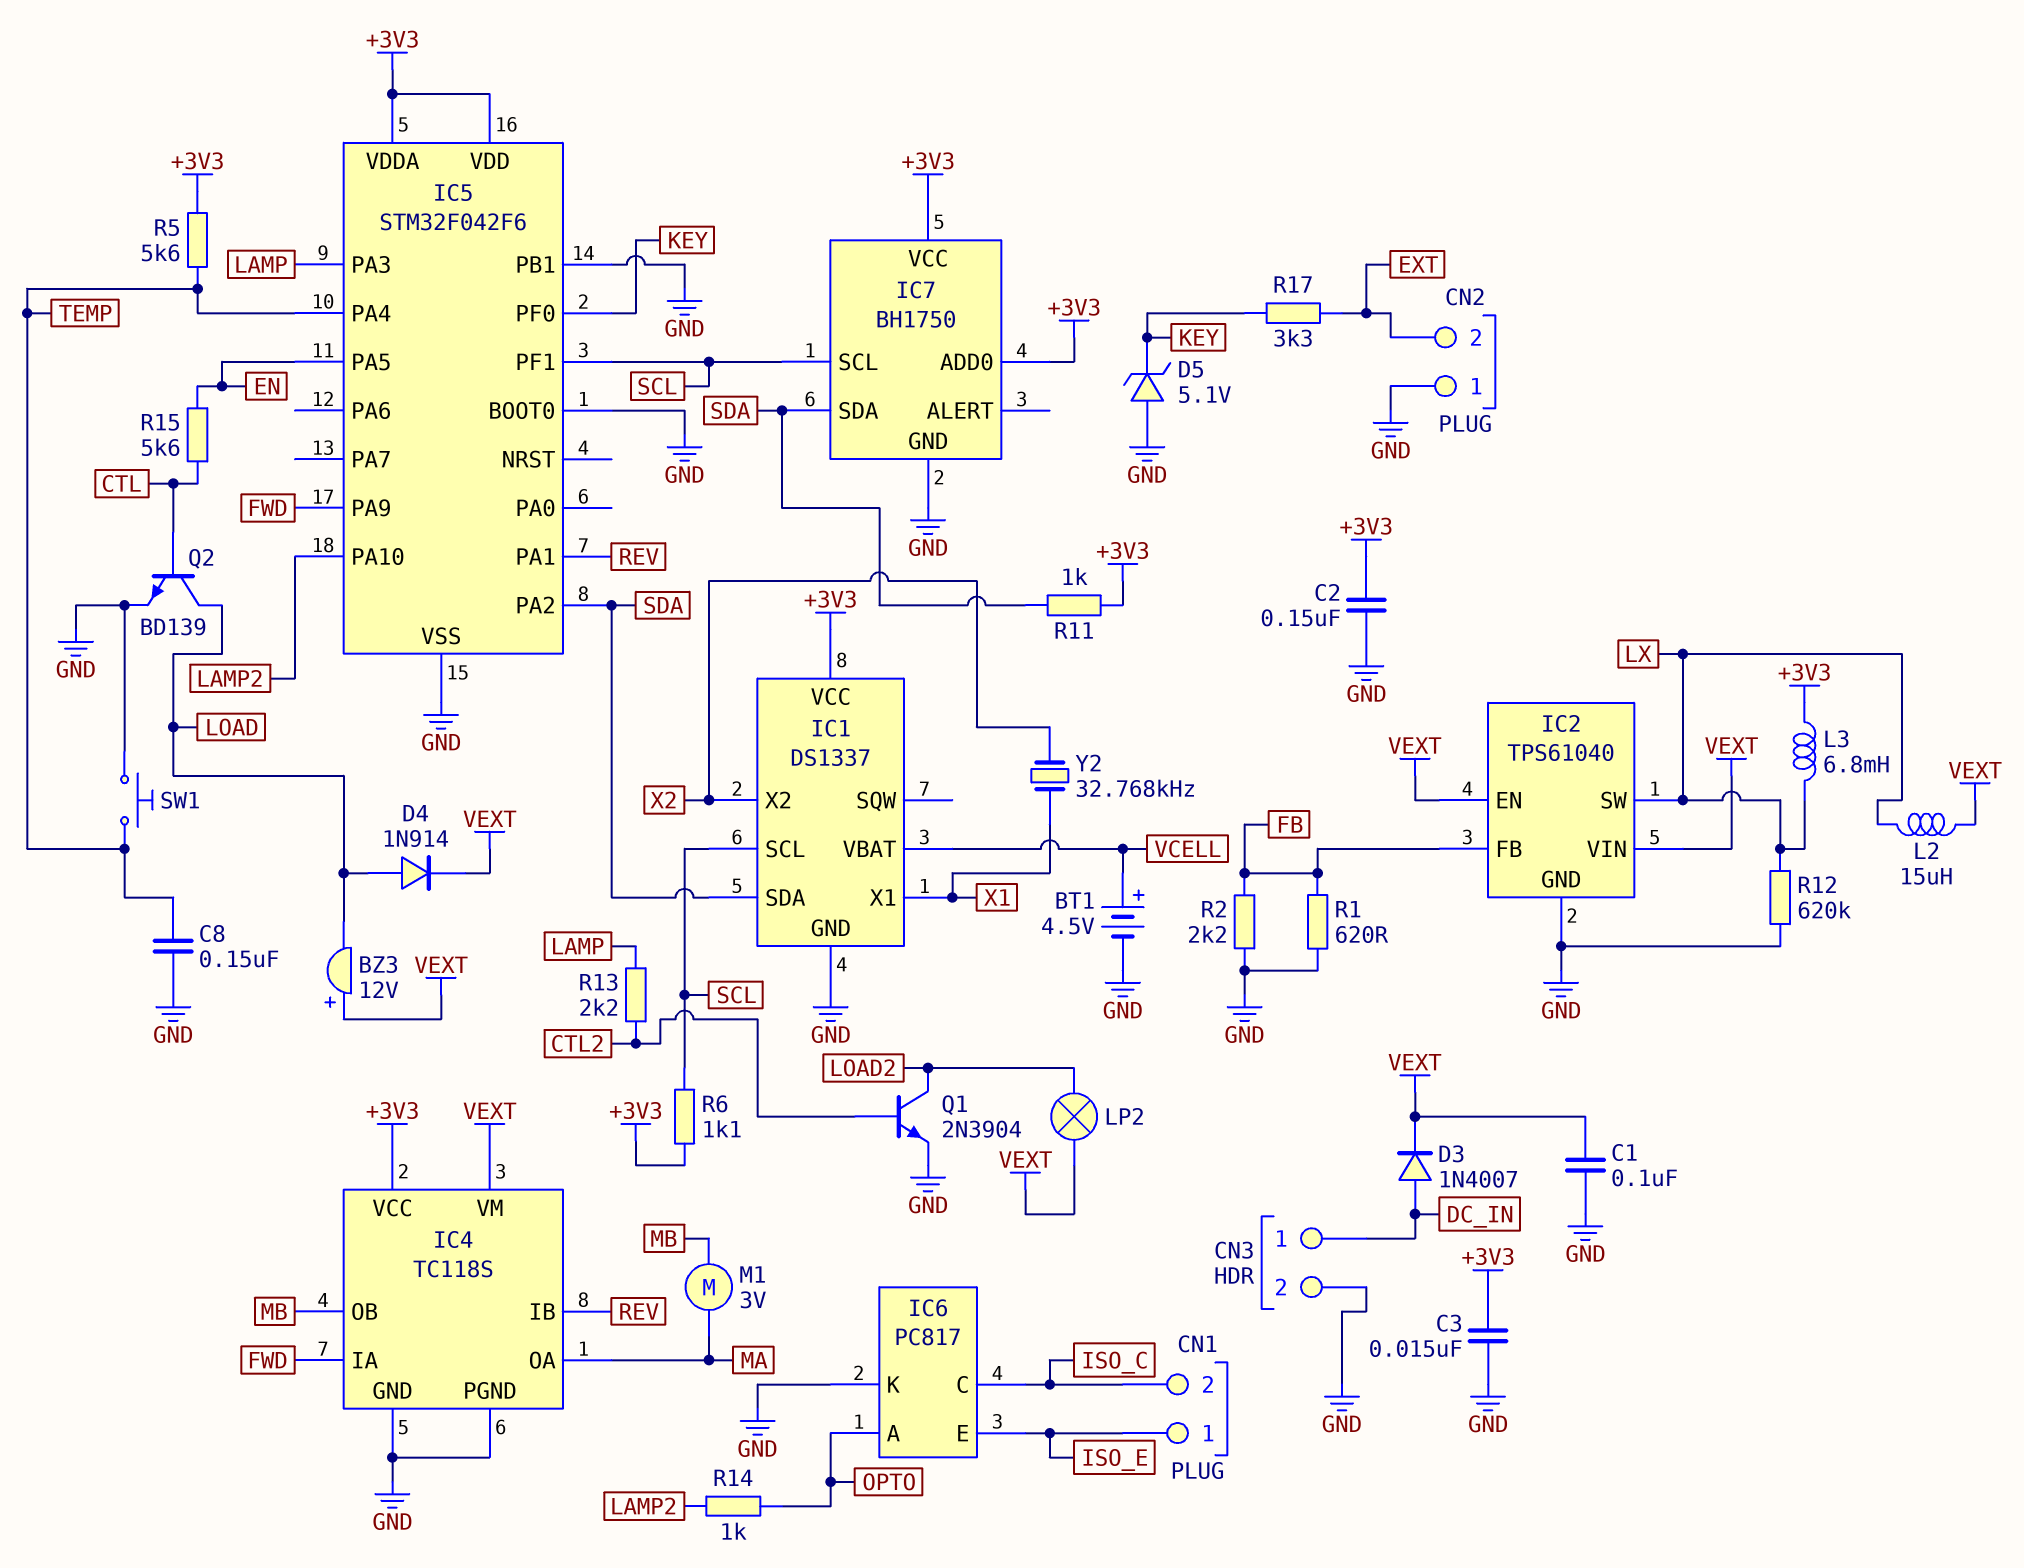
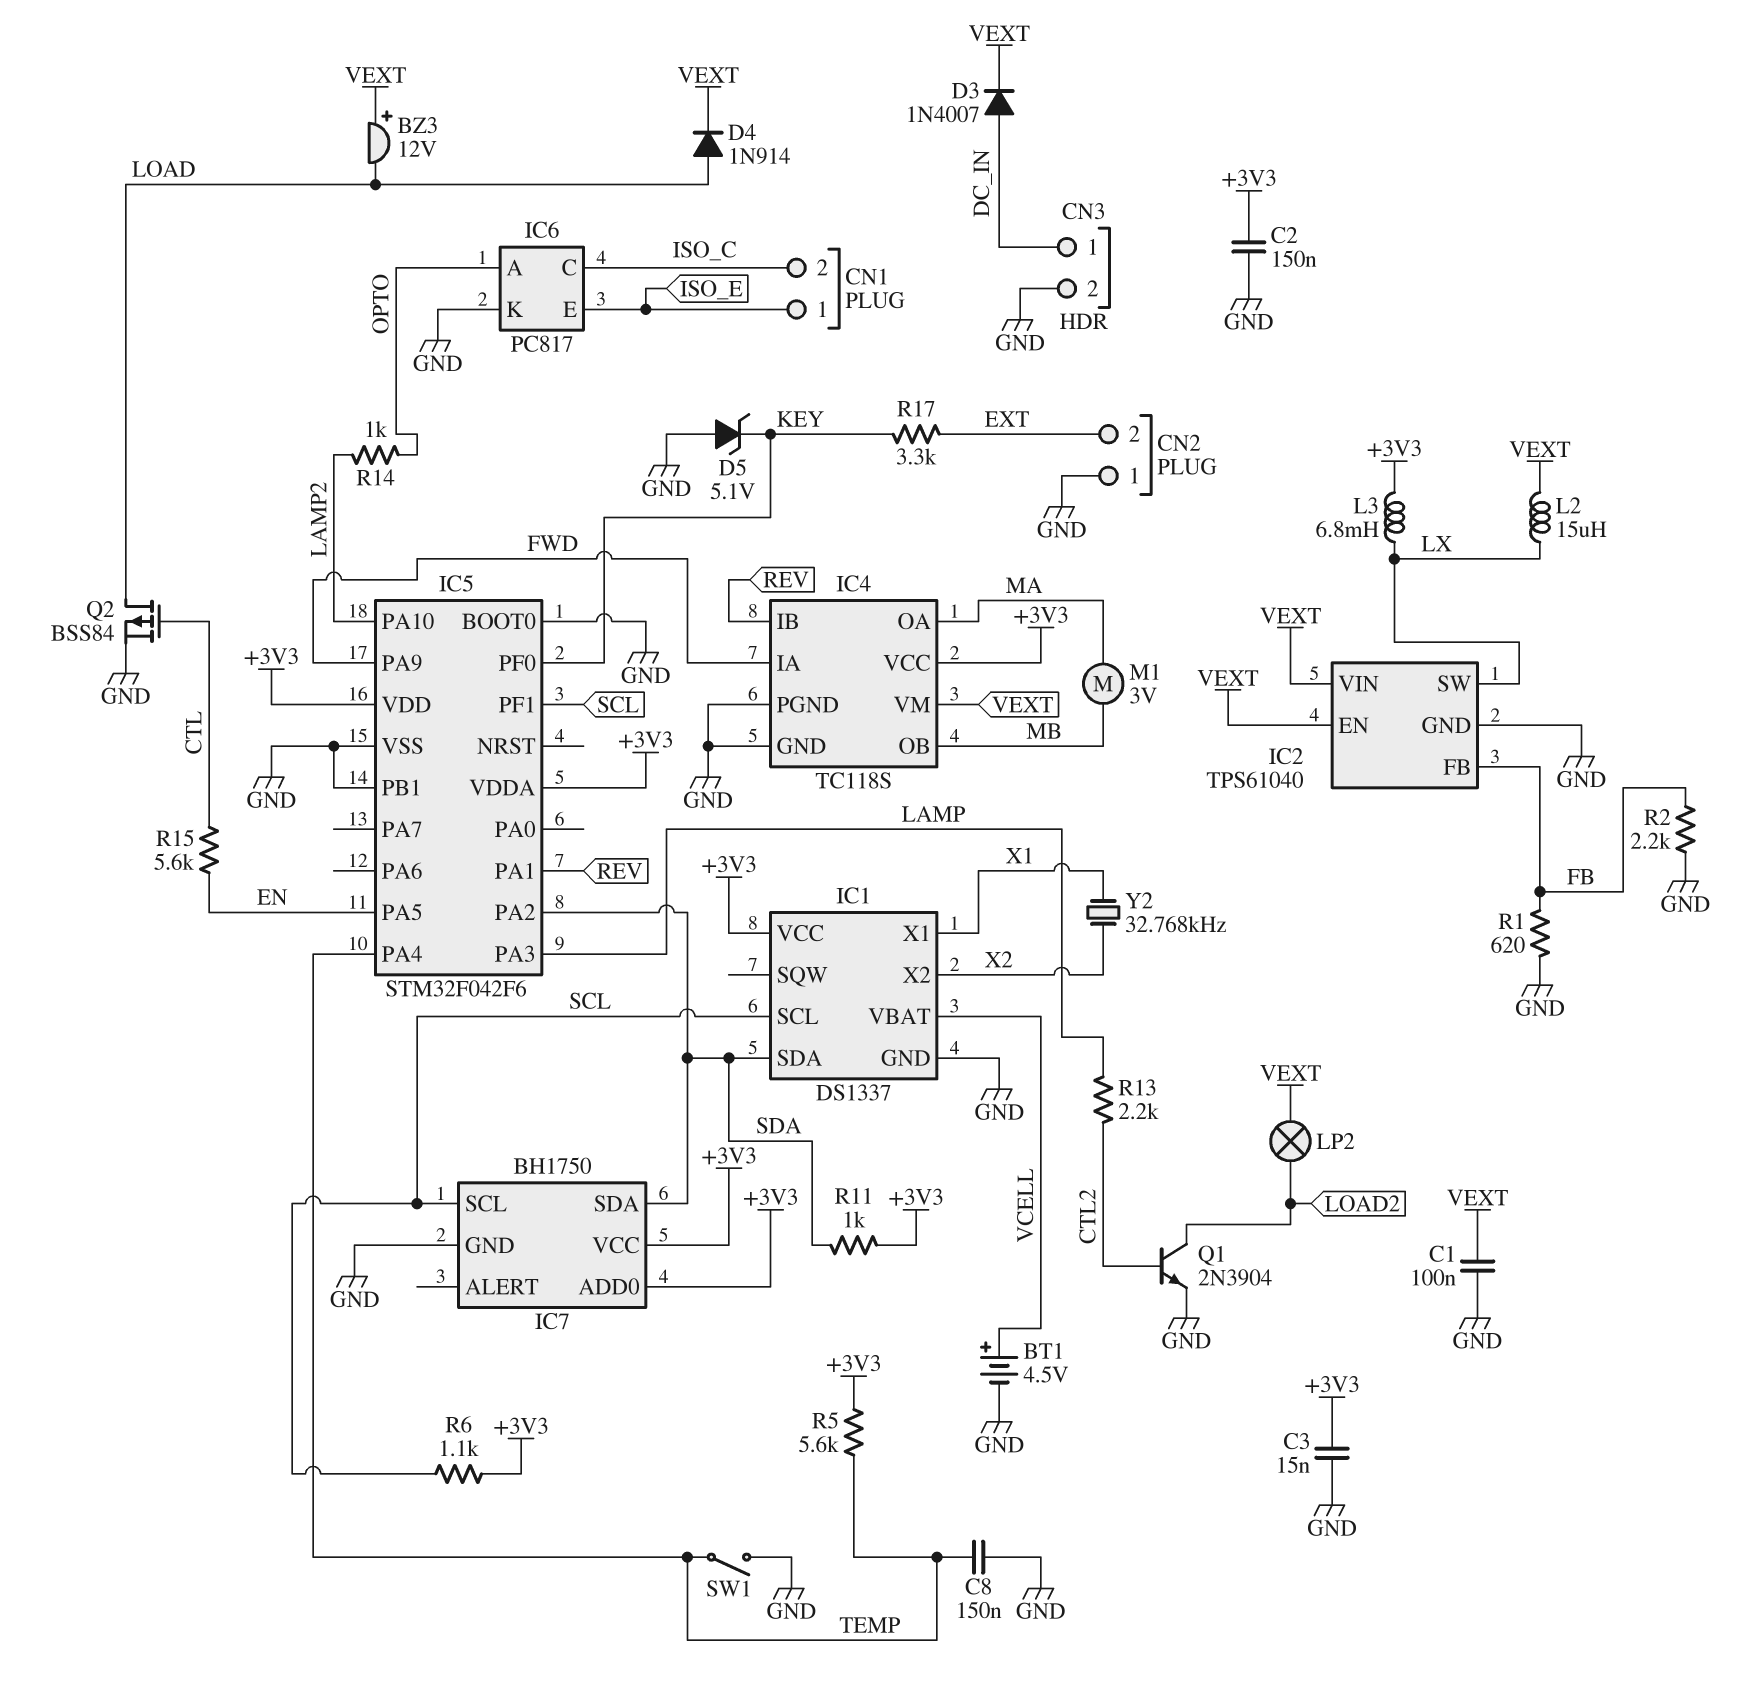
Q2: NPN BD139 (B CTL, C LOAD, E GND) -> PMOS BSS84 (G CTL, D LOAD, S GND)
R12: 620k (GND, LX) -> none
SW1: button (GND, TEMP) -> switch (GND, TEMP)

